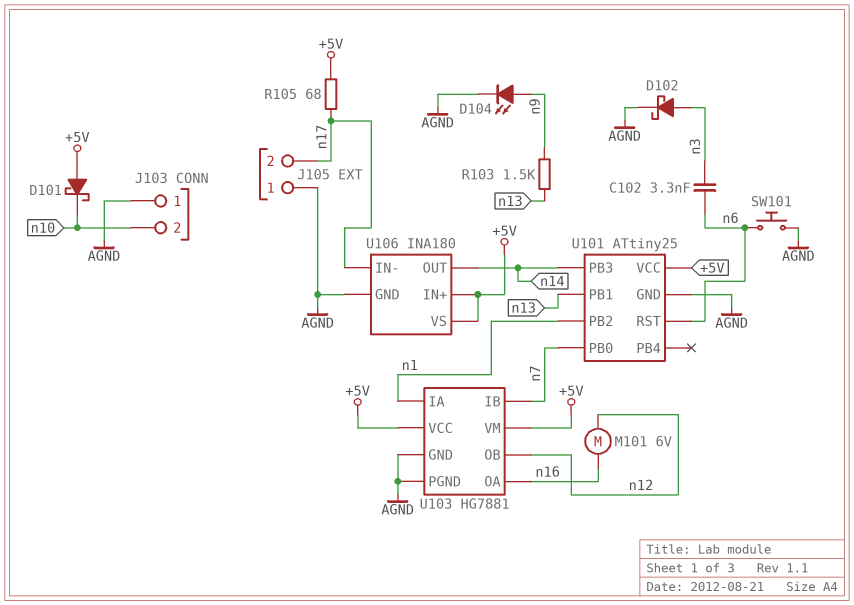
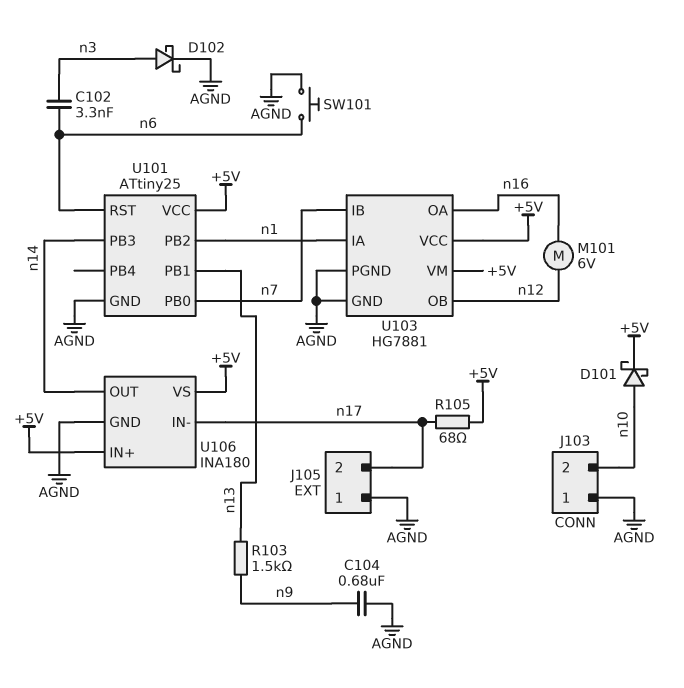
C104: none -> 680nF (AGND, n9)
D101: schottky (A +5V, K n10) -> schottky (A n10, K +5V)
D104: LED (A n9, K AGND) -> none

